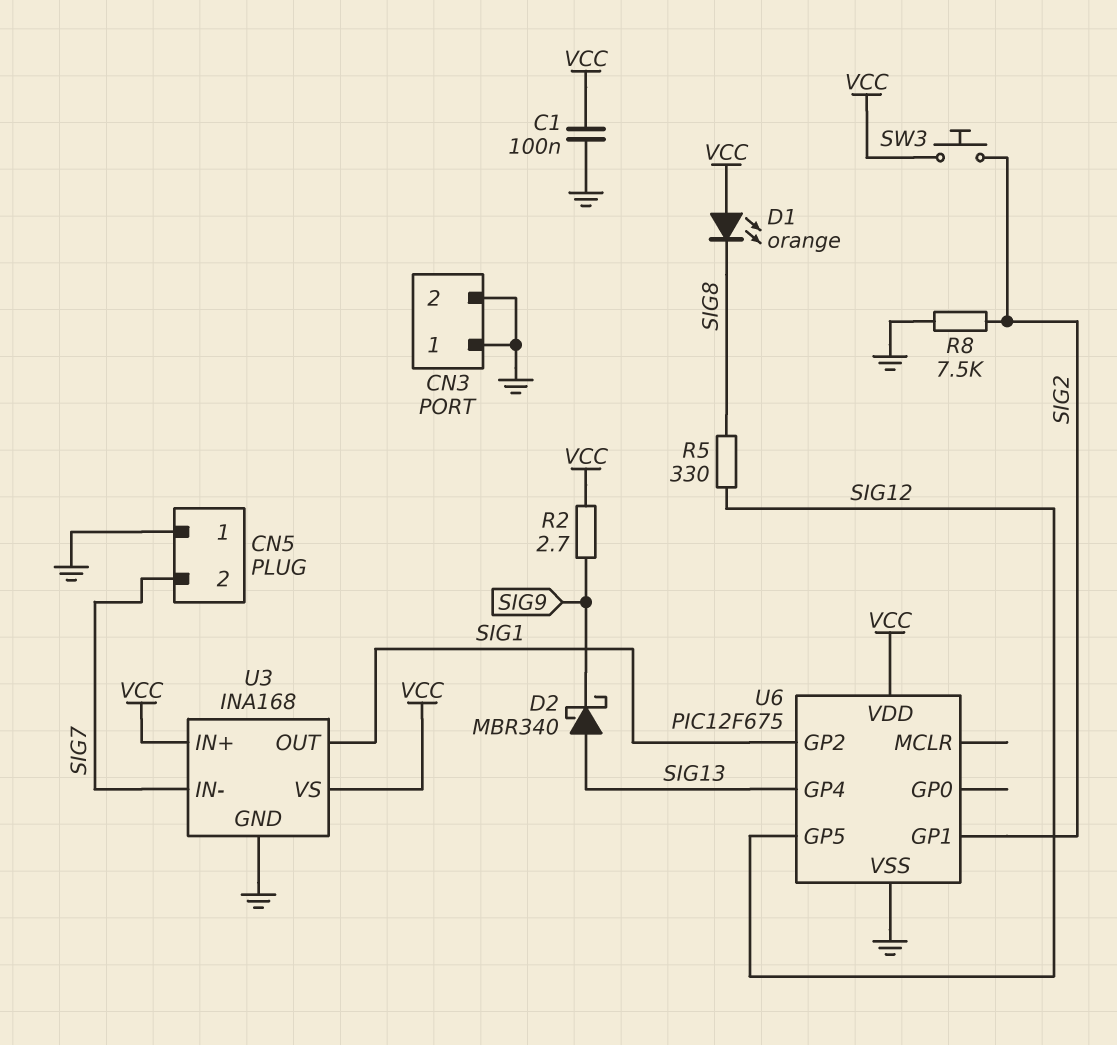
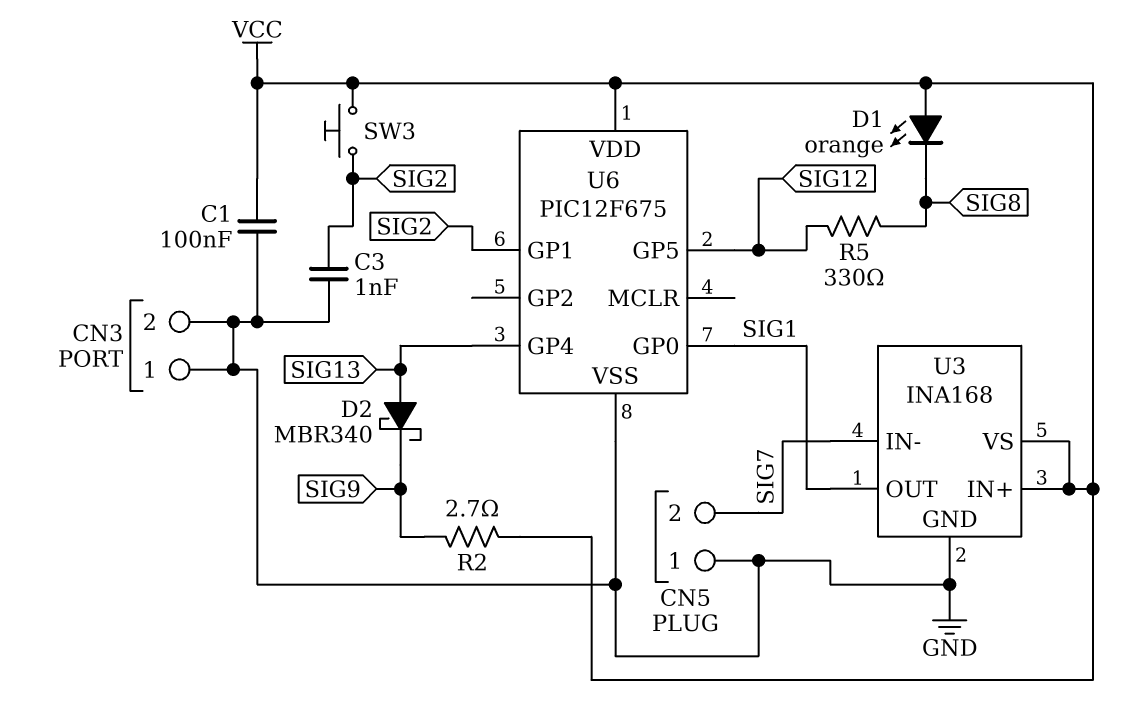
C3: none -> 1nF (GND, SIG2)
R8: 7.5k (GND, SIG2) -> none
U6 pin GP0: none -> SIG1
U6 pin GP2: SIG1 -> none

